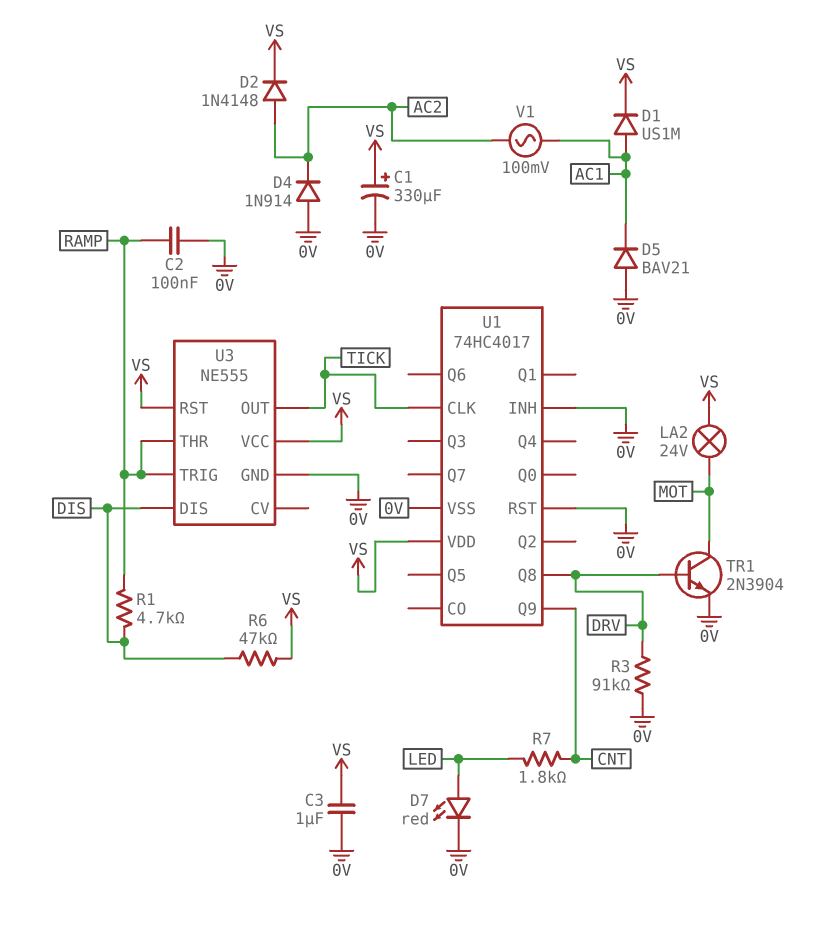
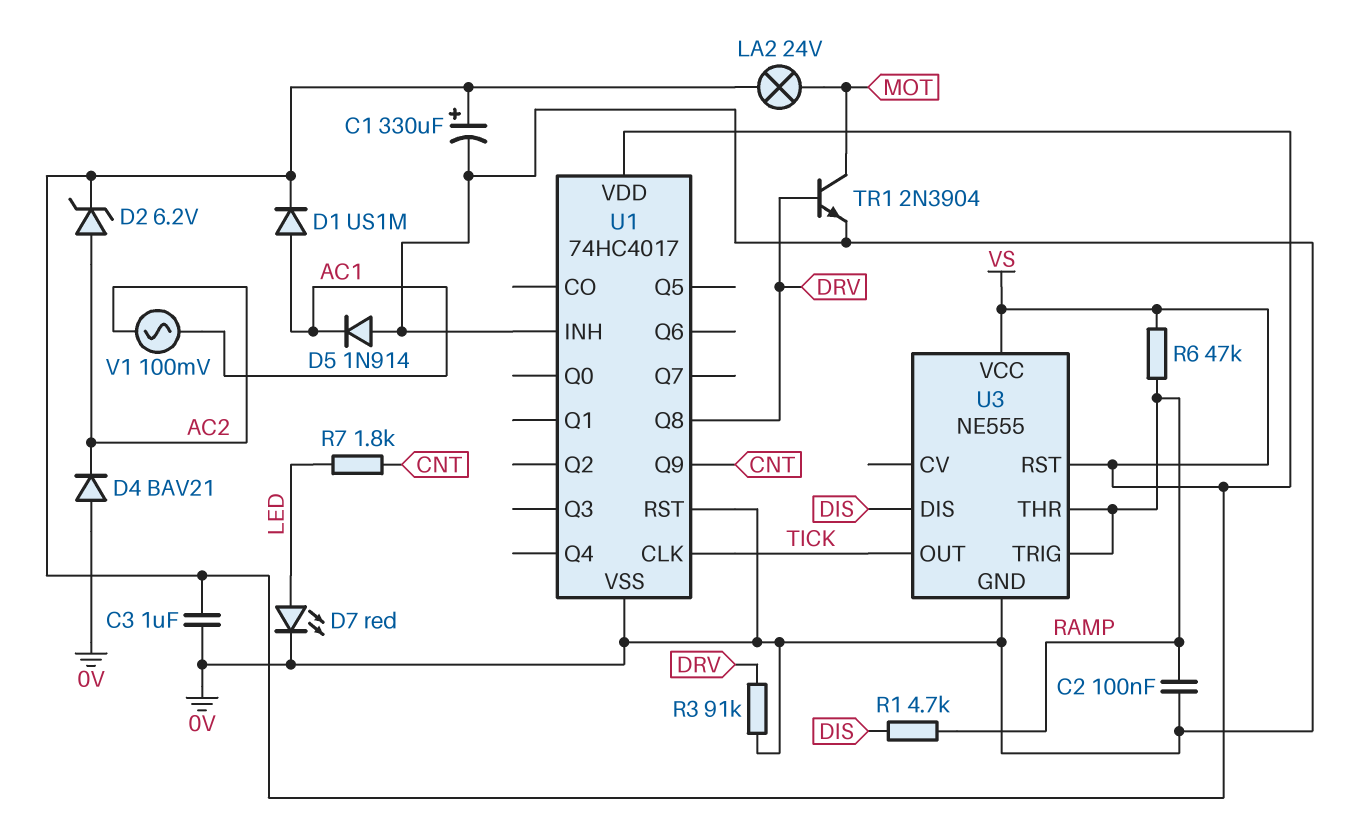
D2: diode 1N4148 (A AC2, K VS) -> zener 6.2V (A AC2, K VS)
D4: diode 1N914 (A 0V, K AC2) -> diode BAV21 (A 0V, K AC2)
D5: diode BAV21 (A 0V, K AC1) -> diode 1N914 (A 0V, K AC1)
R6: 47k (DIS, VS) -> 47k (RAMP, VS)

